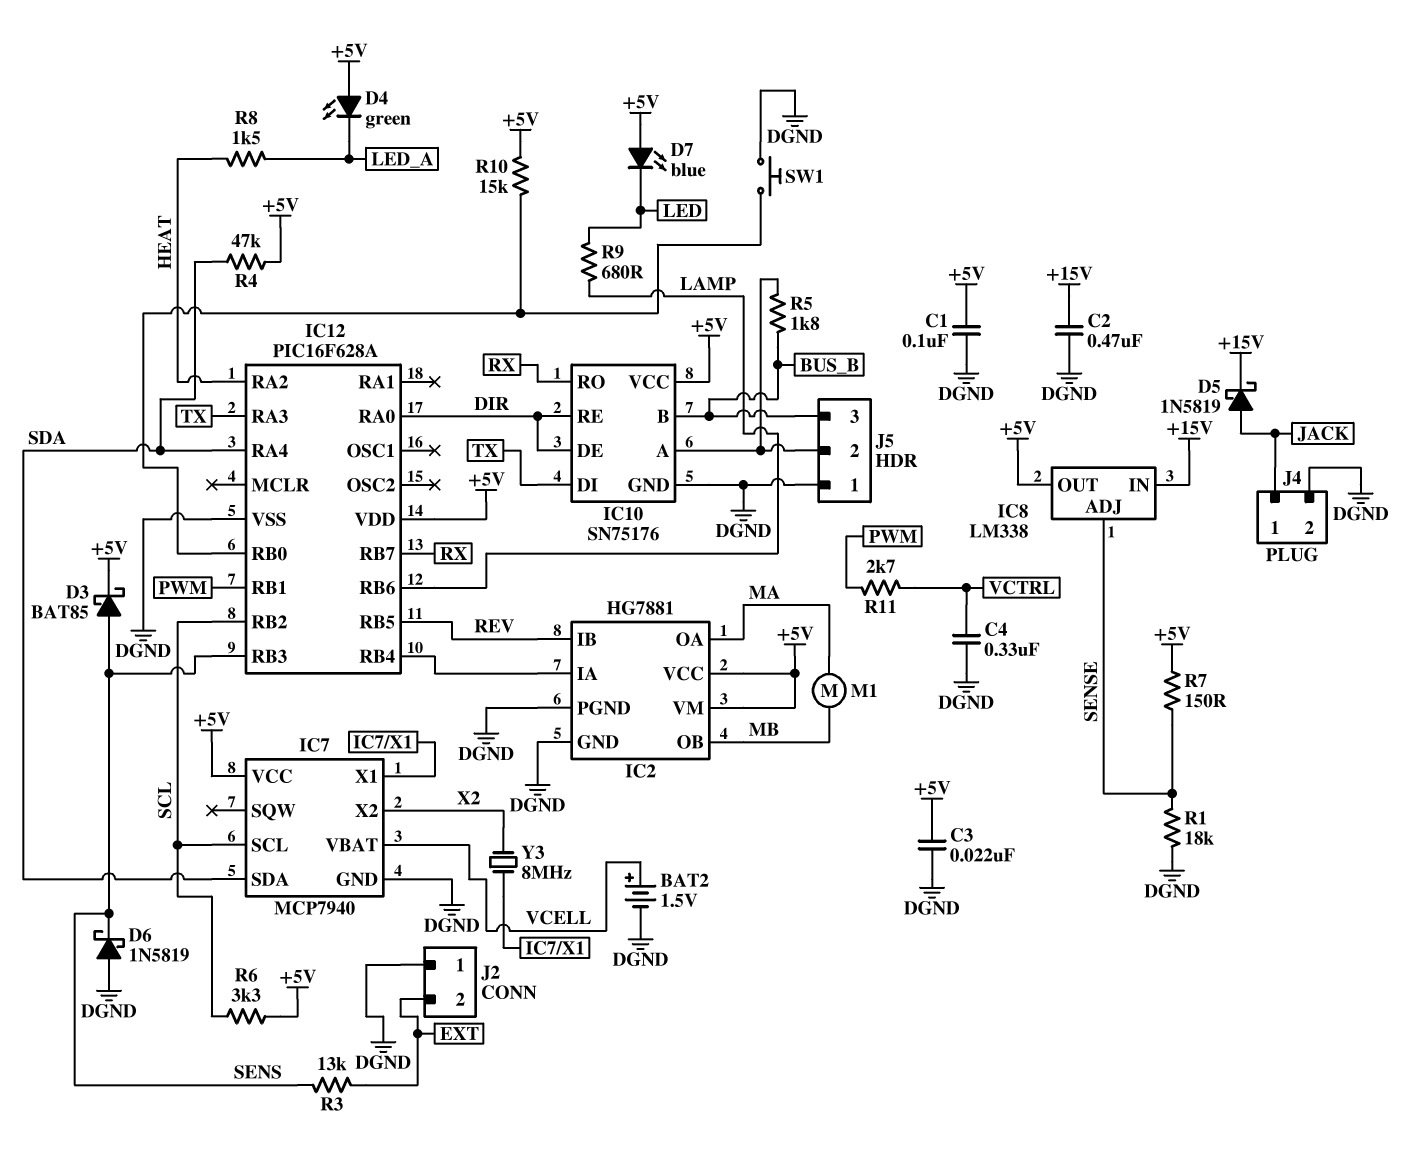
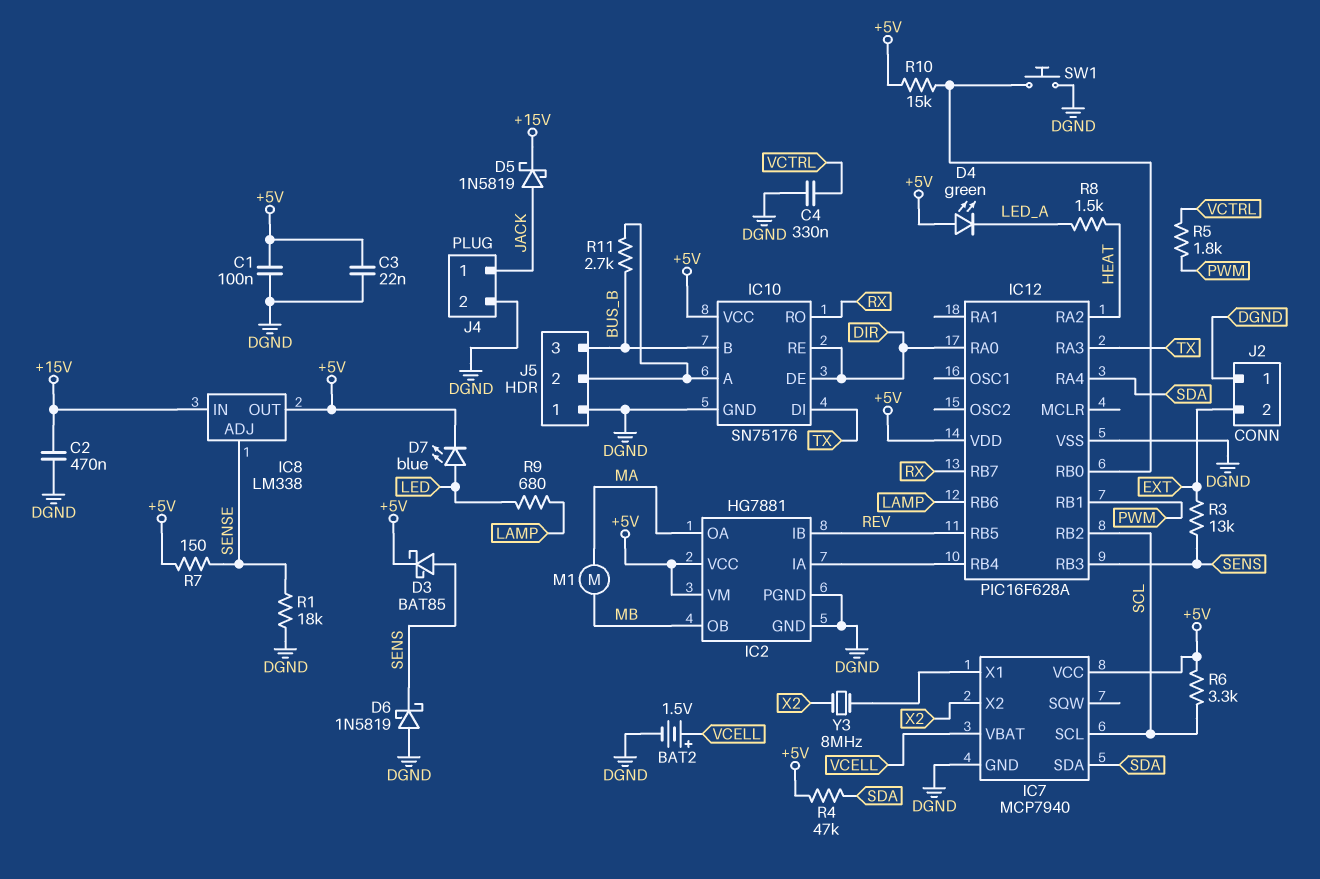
D7: LED blue (A +5V, K LED) -> LED blue (A LED, K +5V)
R5: 1.8k (BUS_B, IC10/A) -> 1.8k (PWM, VCTRL)
R11: 2.7k (PWM, VCTRL) -> 2.7k (BUS_B, IC10/A)

